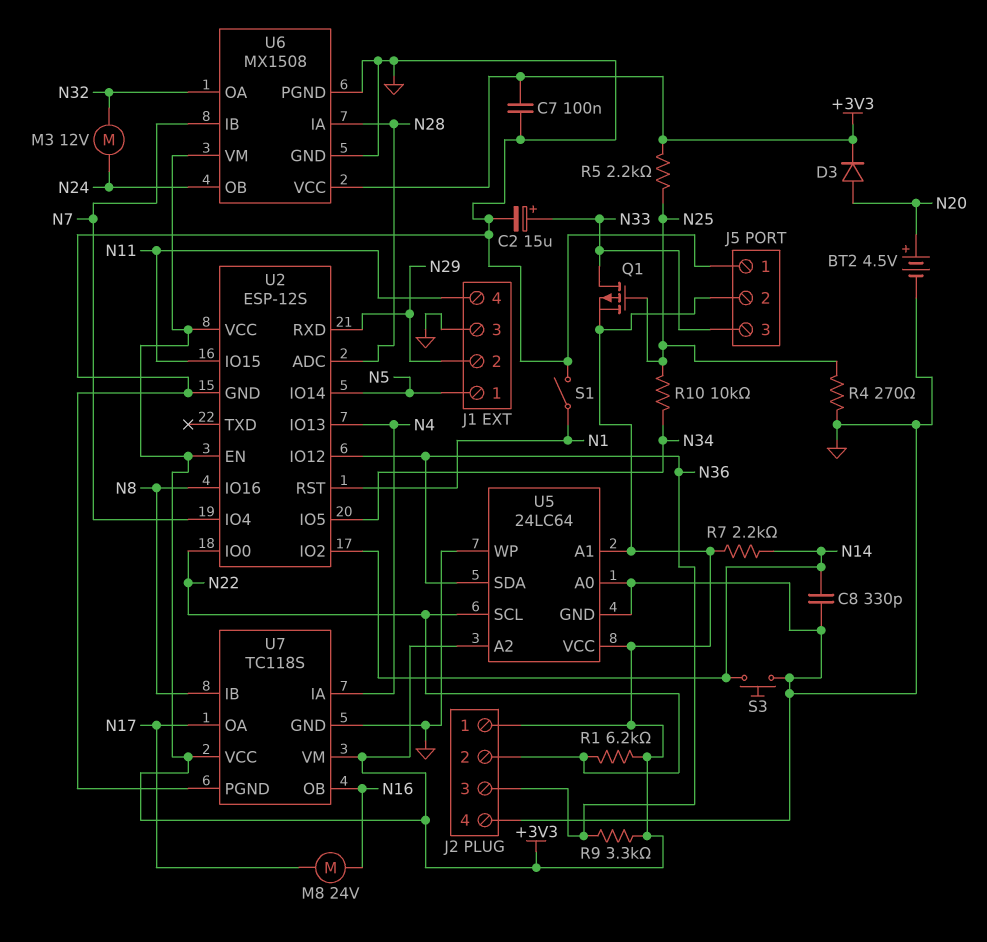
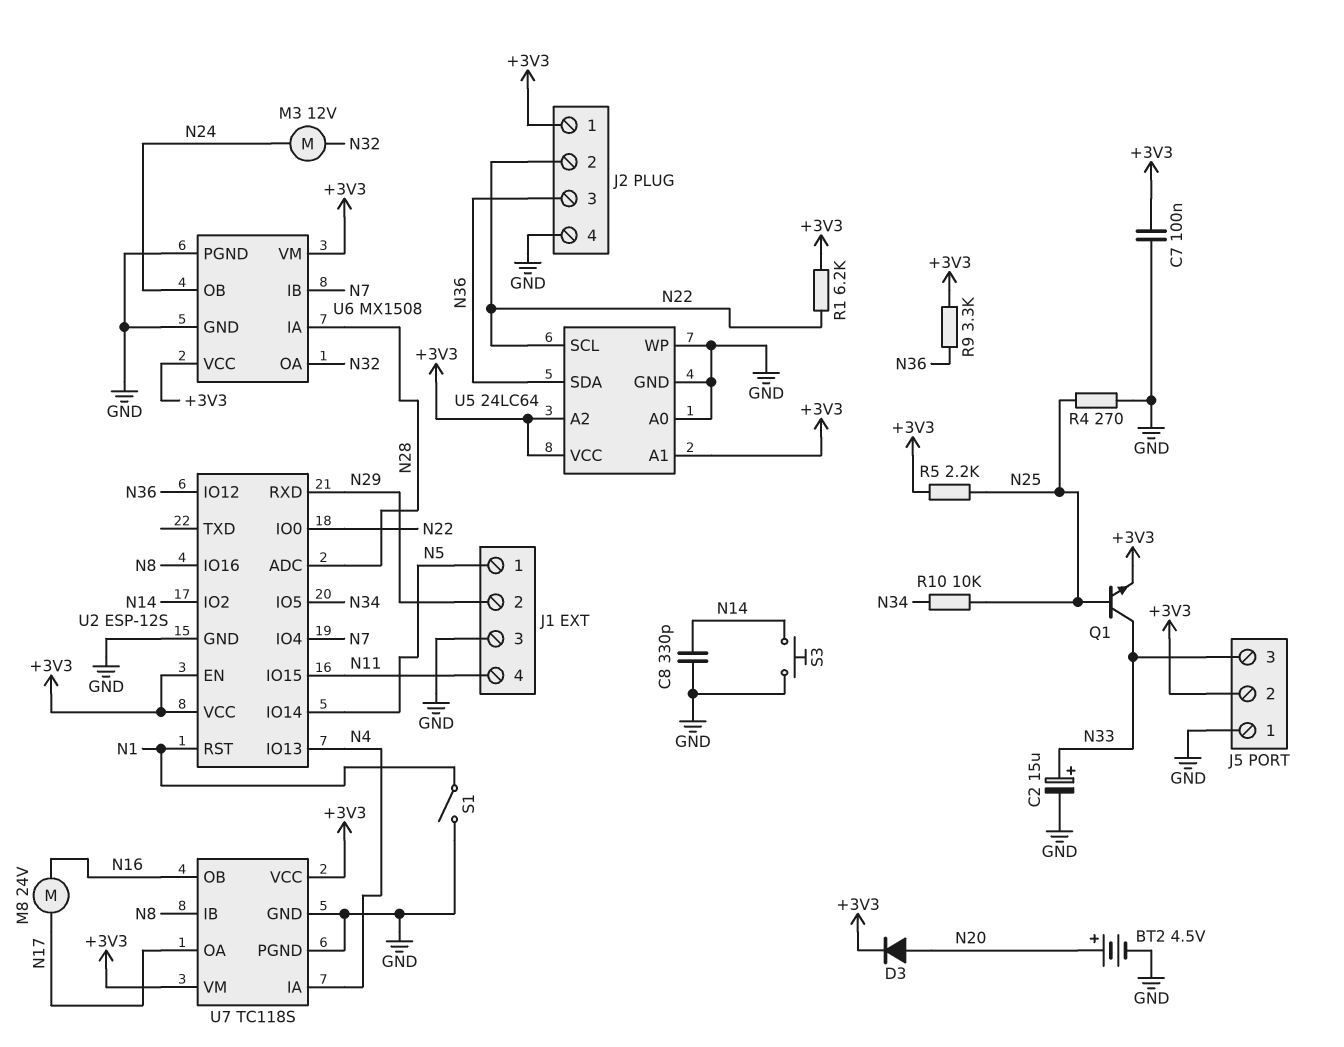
Q1: PMOS (G N25, D N33, S +3V3) -> NPN (B N25, C N33, E +3V3)
R7: 2.2k (+3V3, N14) -> none

